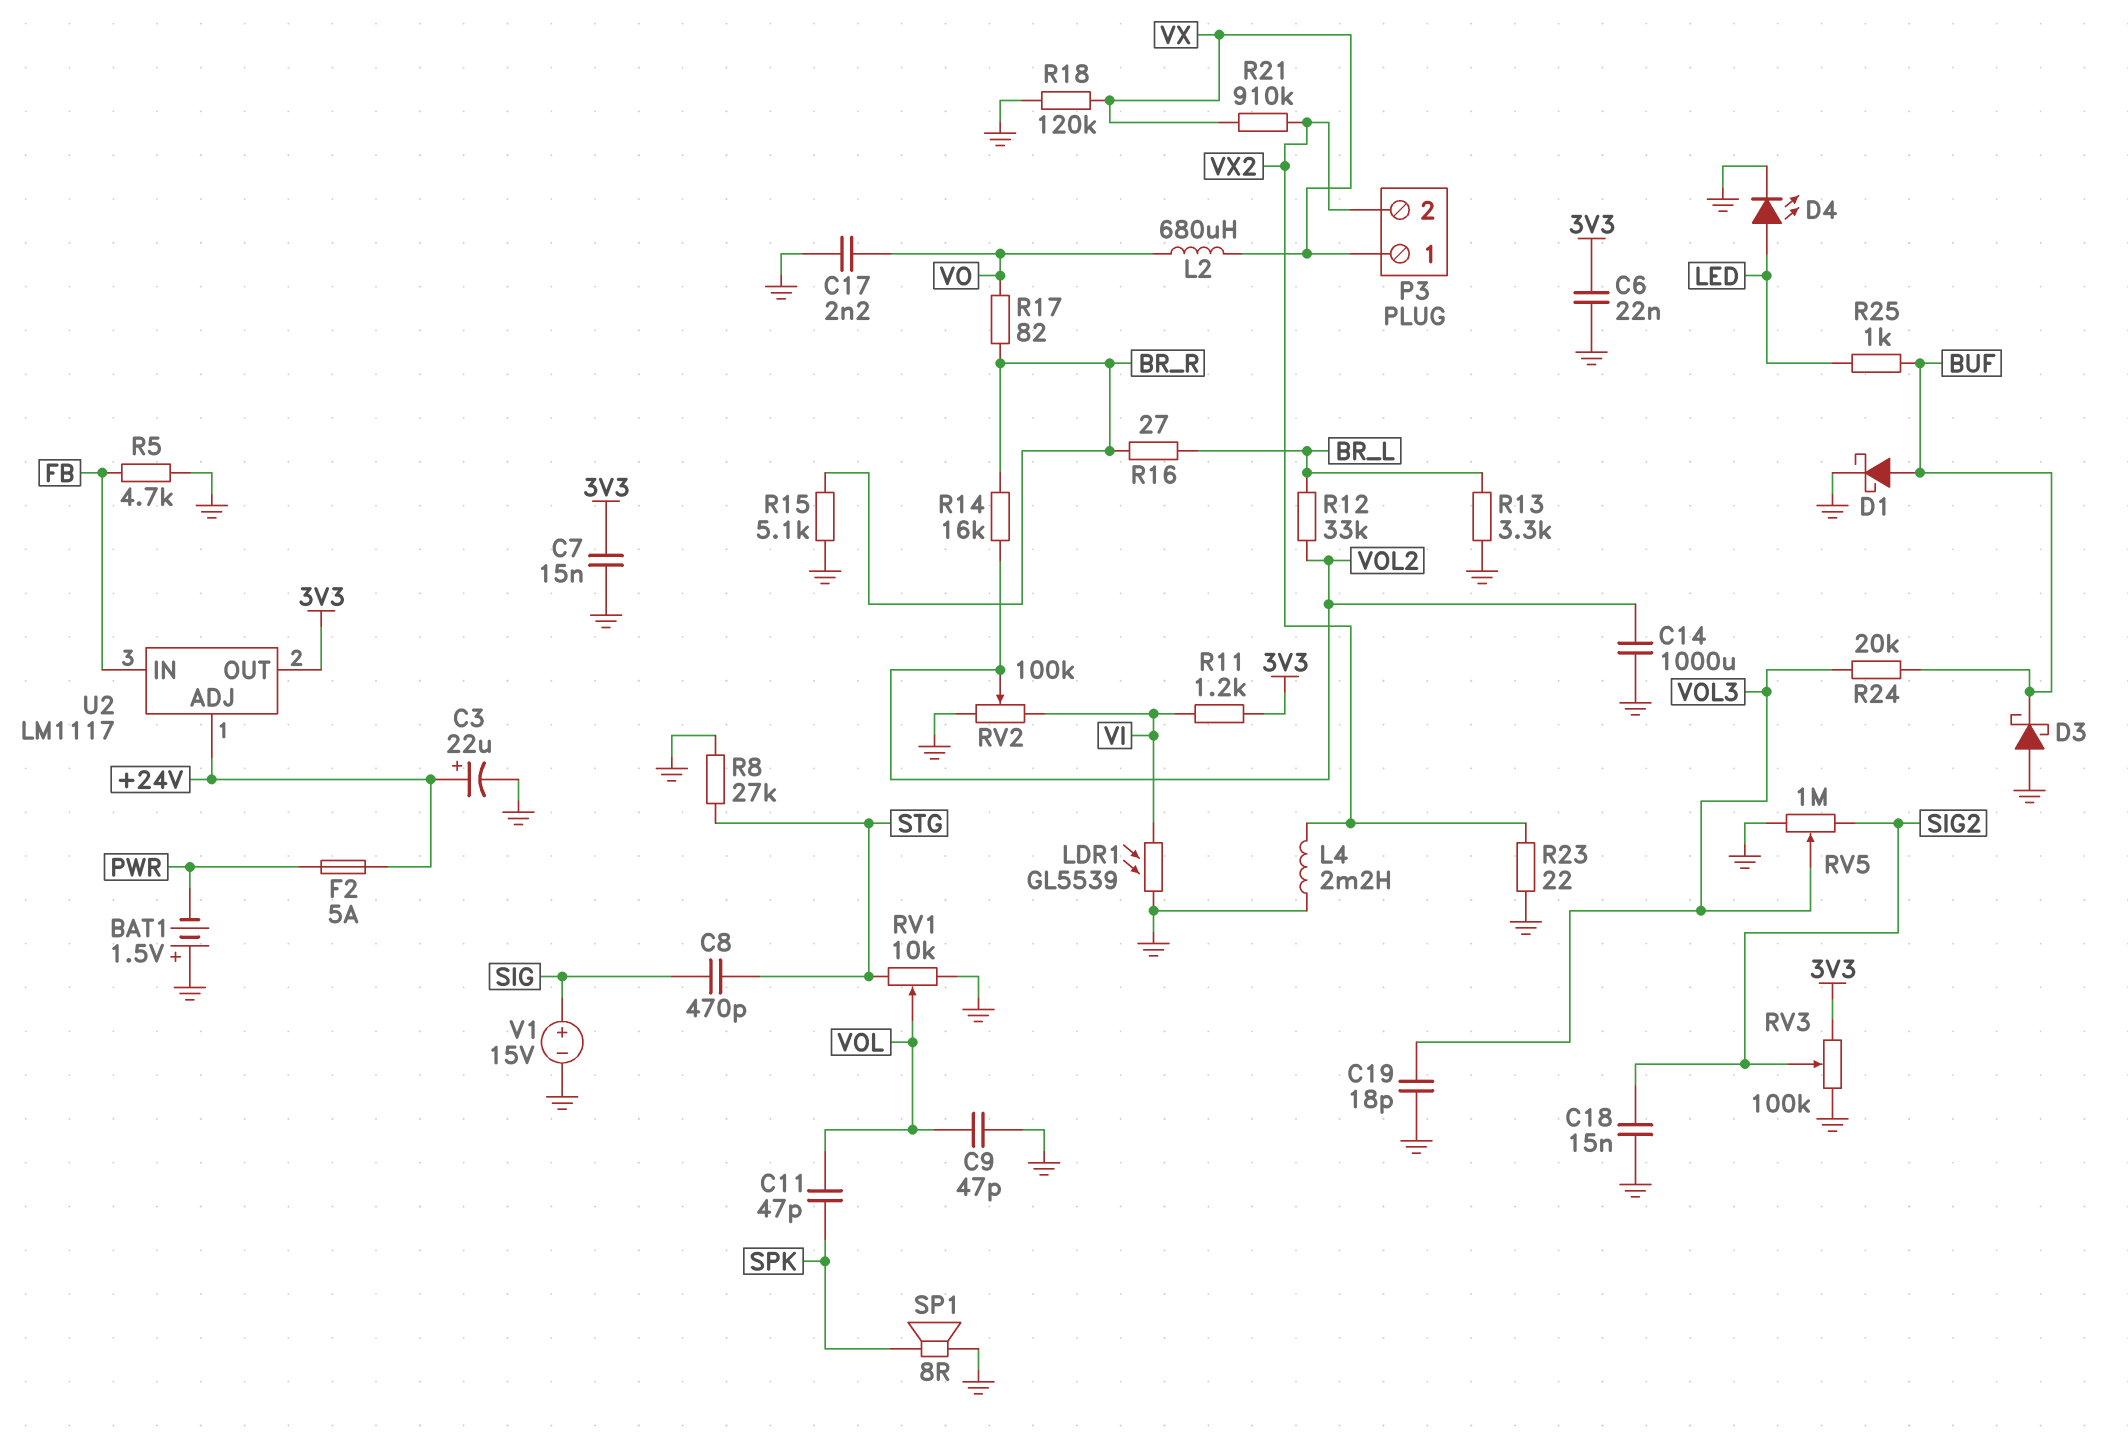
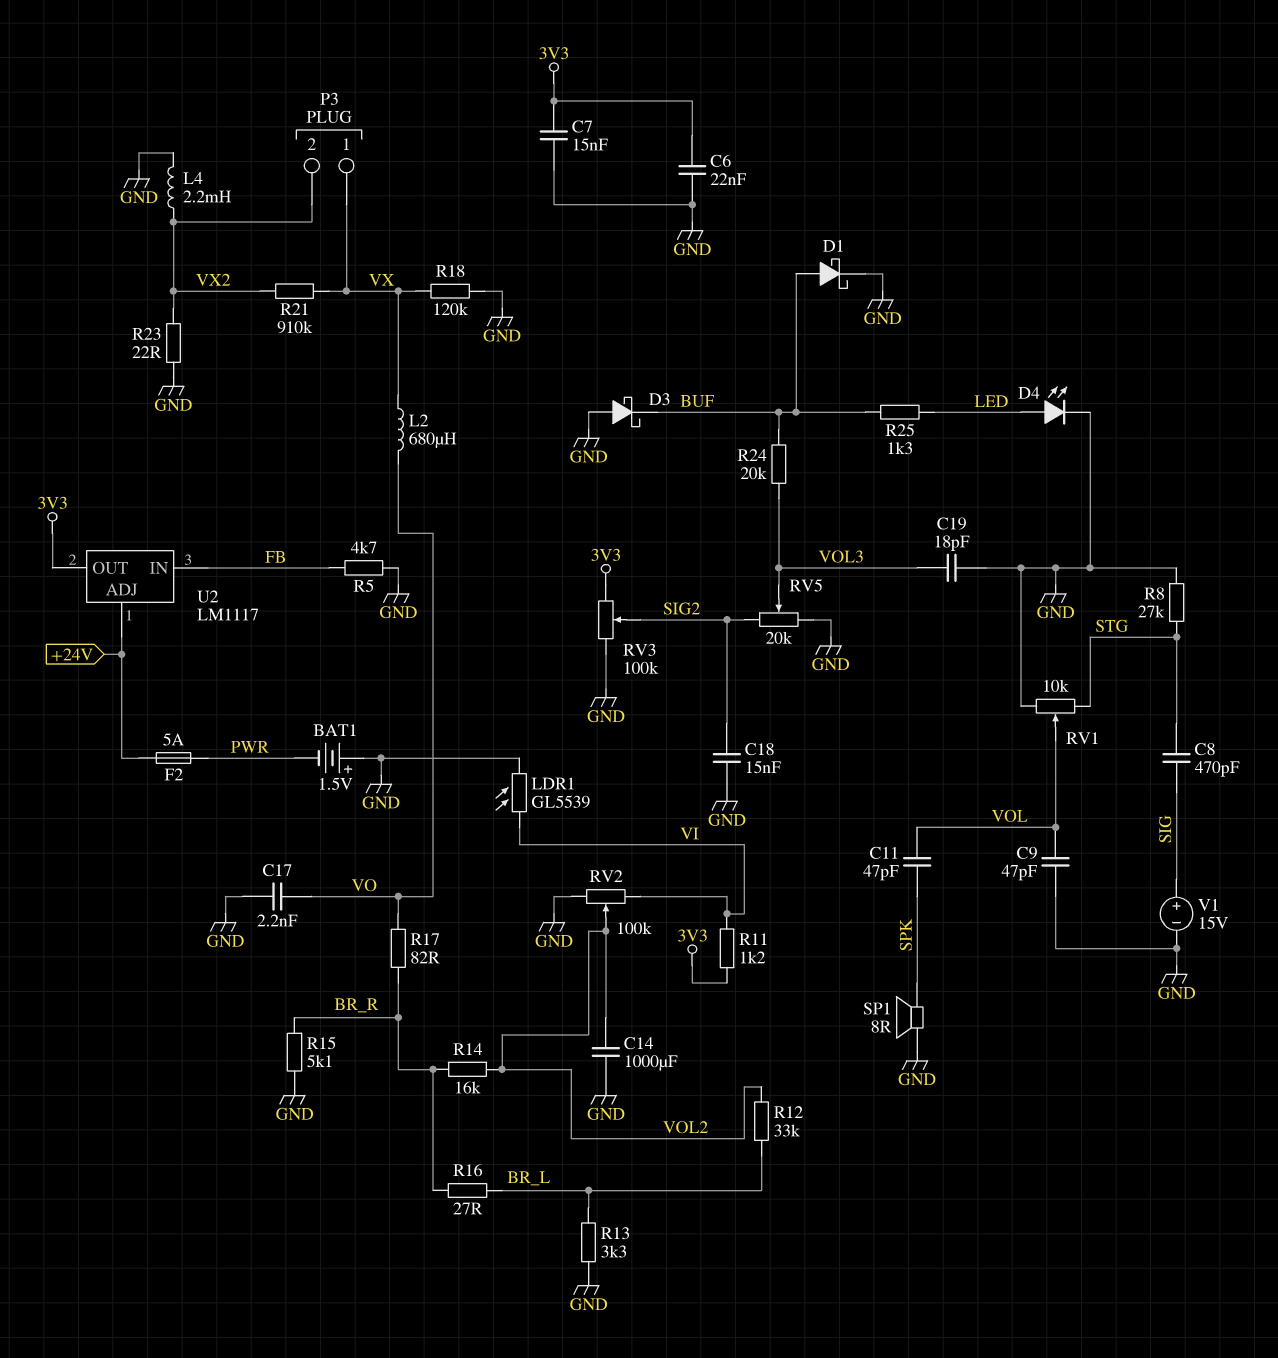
C3: 22uF (plus +24V, minus GND) -> none
R25: 1k (BUF, LED) -> 1.3k (BUF, LED)
RV5: 1M (GND, SIG2, wiper VOL3) -> 20k (GND, SIG2, wiper VOL3)

